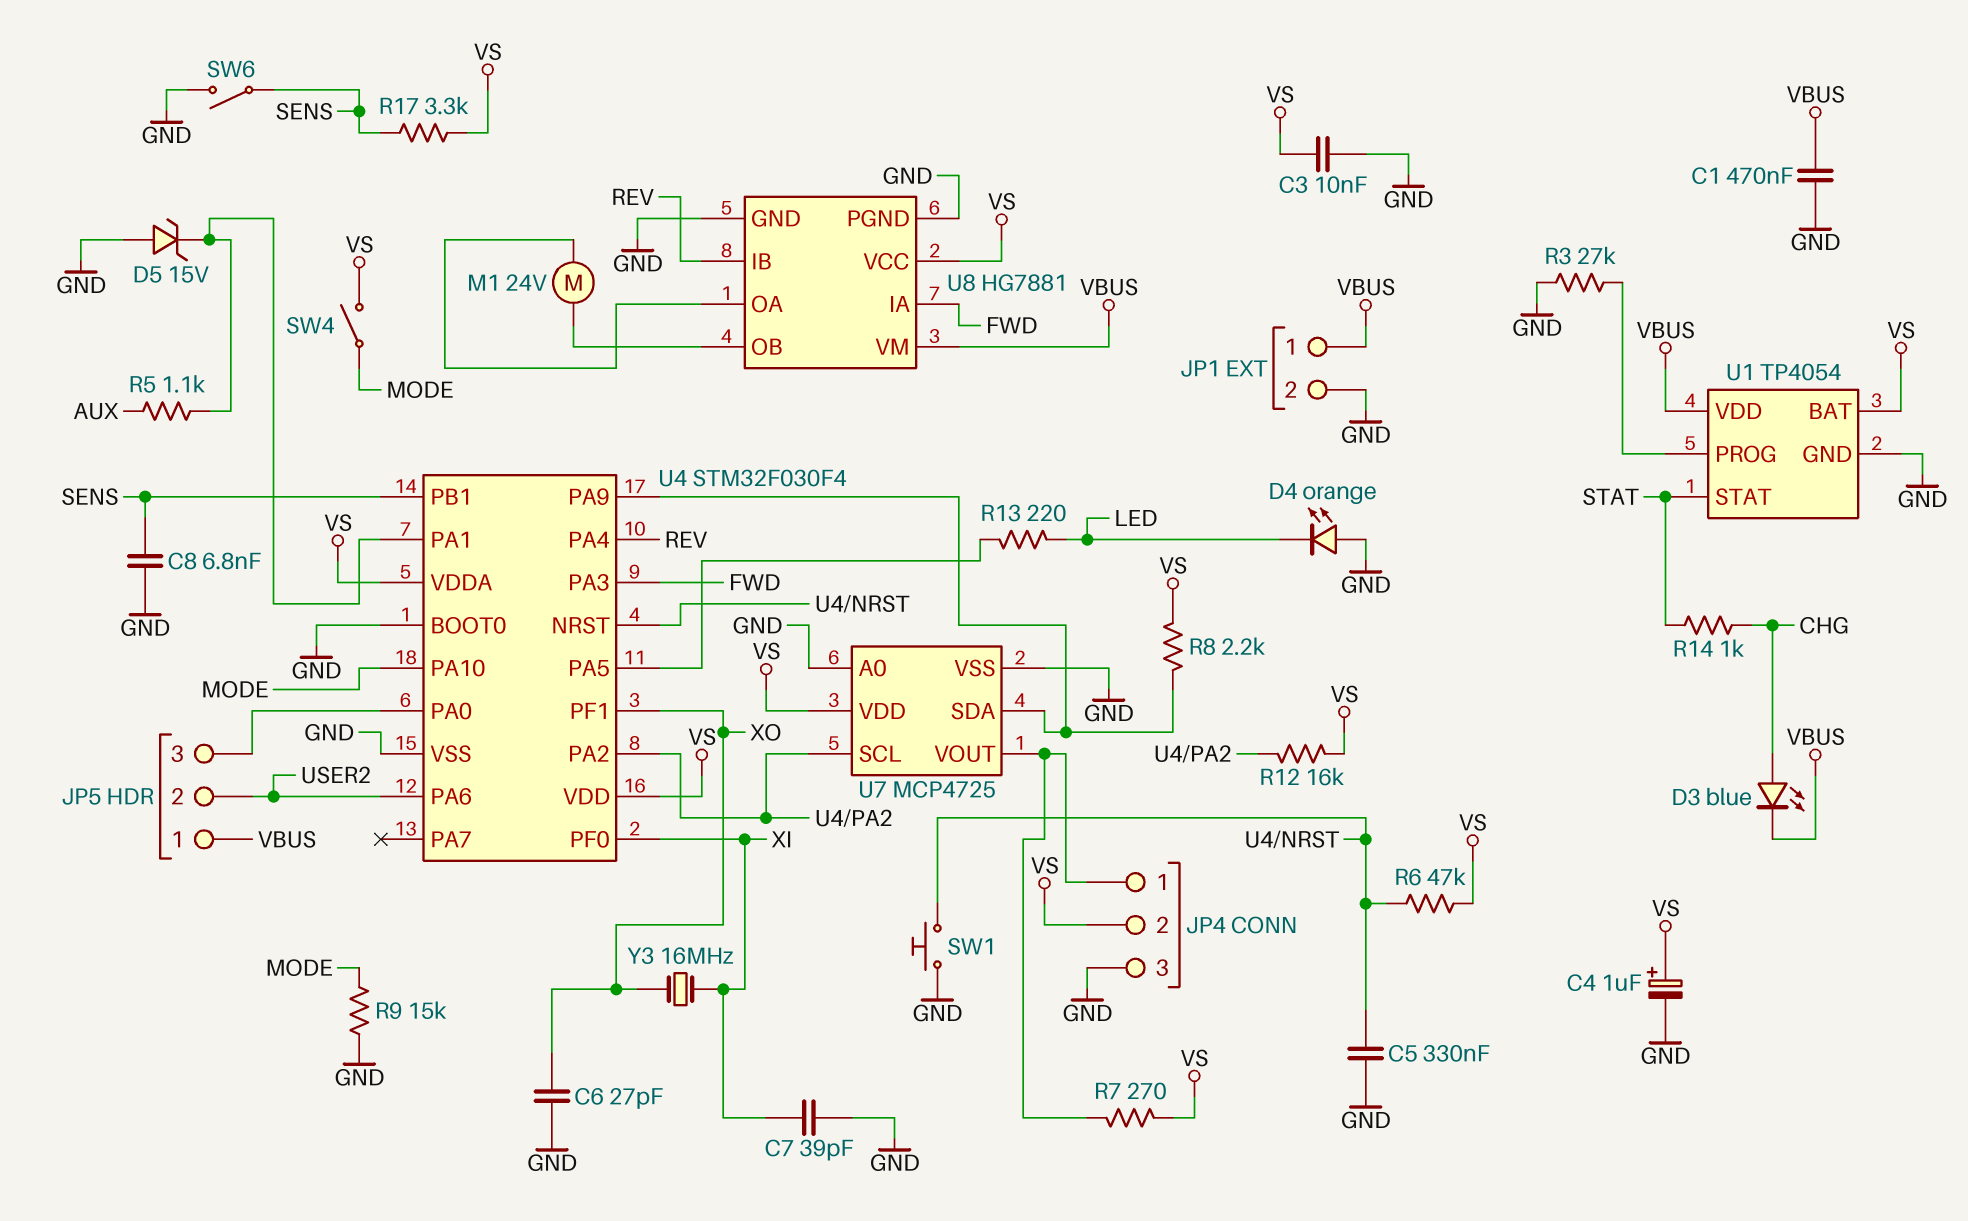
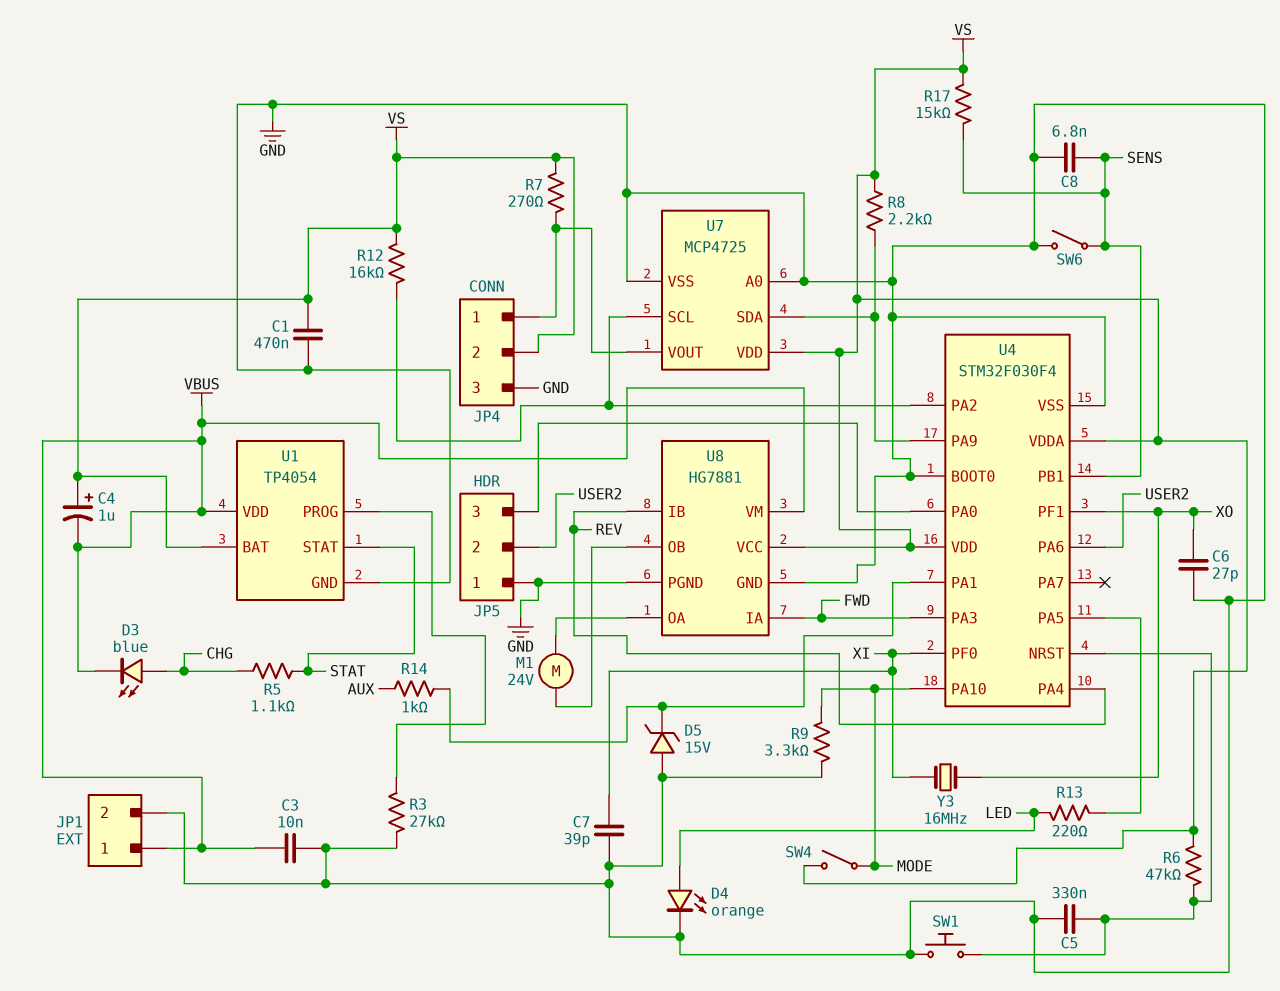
C1: 470nF (GND, VBUS) -> 470nF (GND, VS)
C3: 10nF (GND, VS) -> 10nF (GND, VBUS)
C4: 1uF (plus VS, minus GND) -> 1uF (plus VS, minus VBUS)
D4: LED orange (A GND, K LED) -> LED orange (A LED, K GND)
JP5 pin 1: VBUS -> GND
R5: 1.1k (AUX, U4/PA1) -> 1.1k (CHG, STAT)
R9: 15k (GND, MODE) -> 3.3k (GND, MODE)
R14: 1k (CHG, STAT) -> 1k (AUX, U4/PA1)
R17: 3.3k (SENS, VS) -> 15k (SENS, VS)

